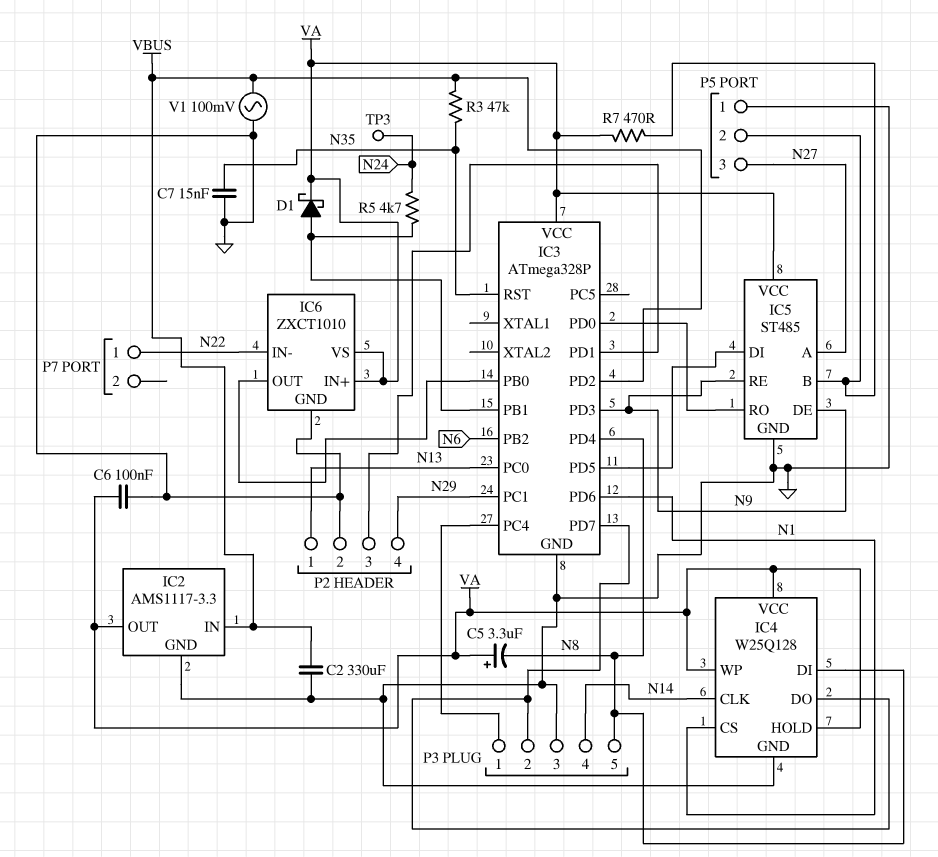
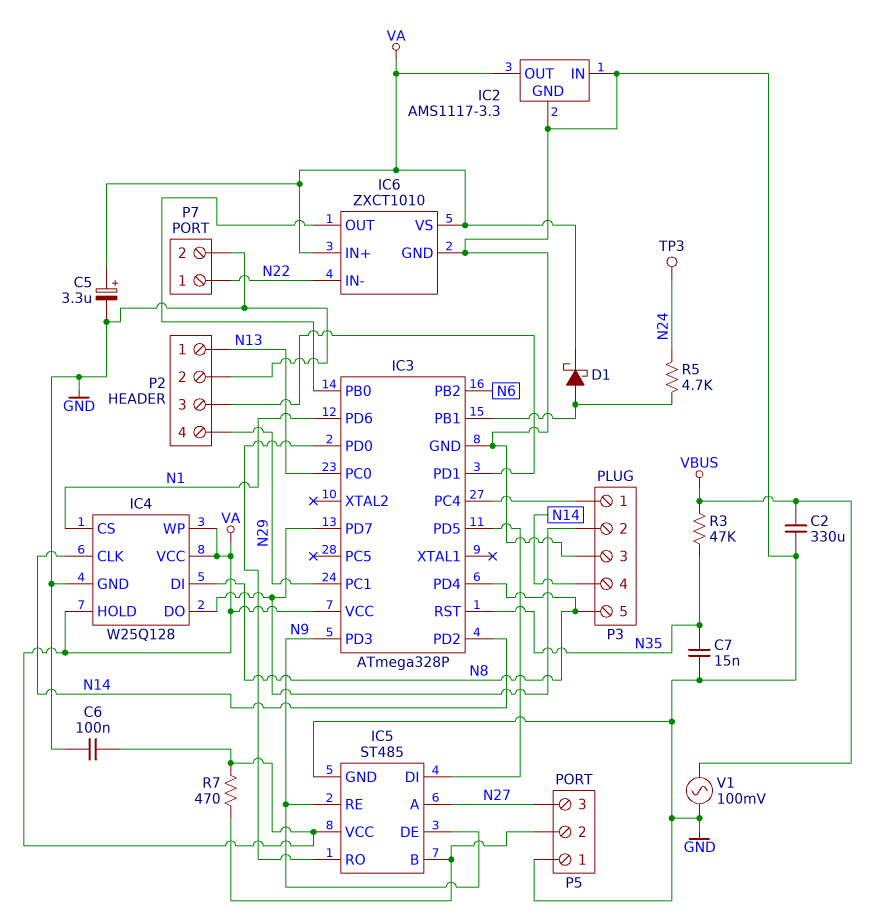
C5: 3.3uF (plus VA, minus N8) -> 3.3uF (plus VA, minus GND)
IC2 pin IN: VBUS -> GND
IC3 pin PD2: VBUS -> N14
P7 pin 2: none -> GND

